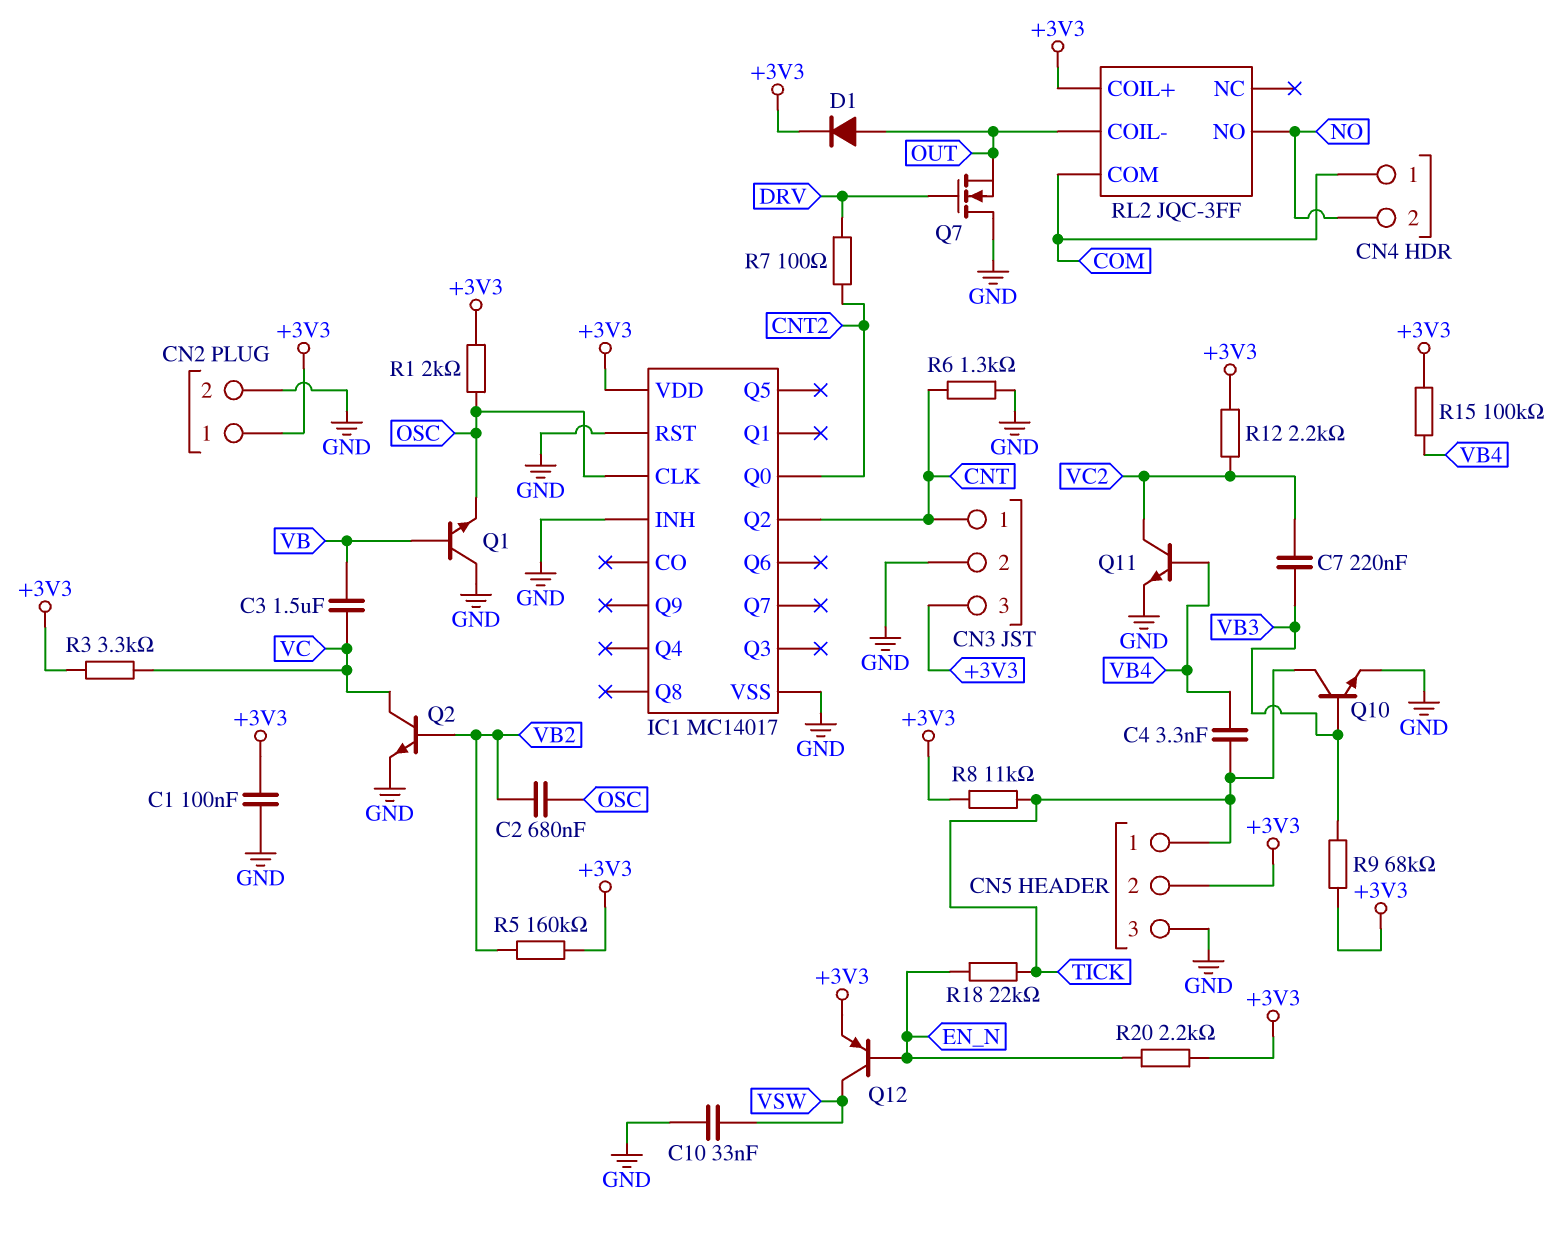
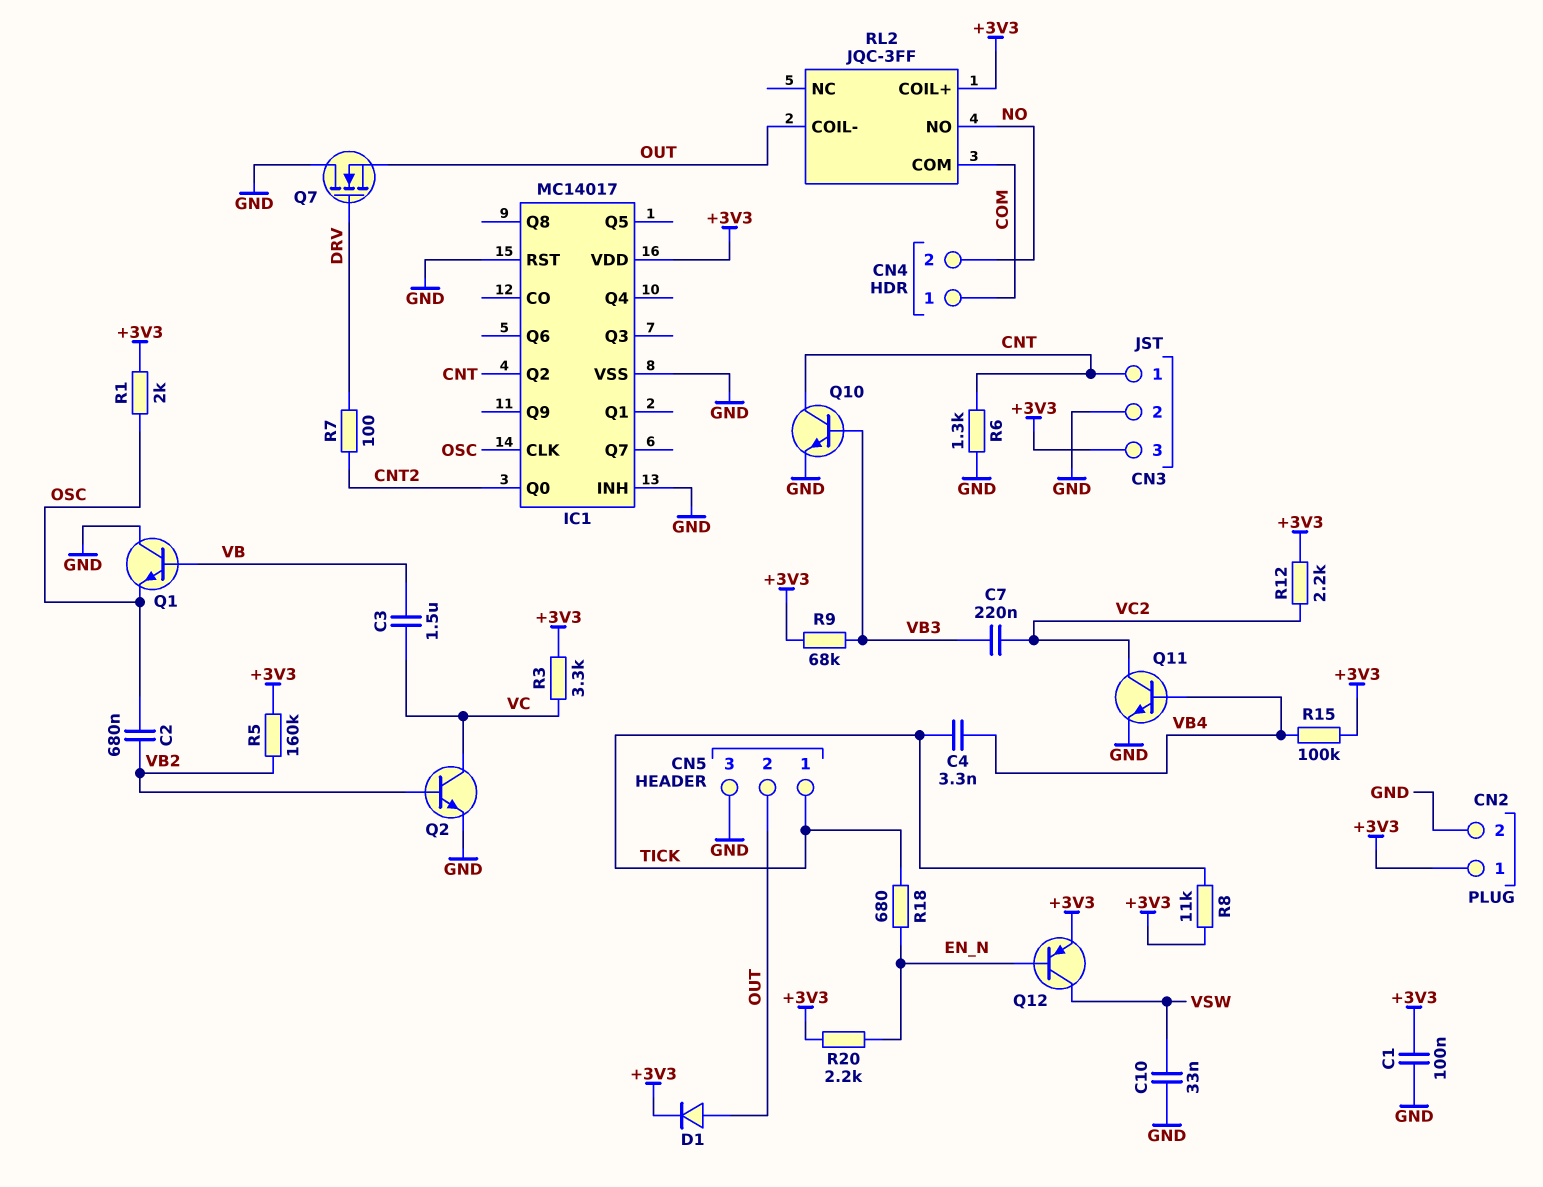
CN5 pin 2: +3V3 -> OUT
Q10: NPN (B VB3, C TICK, E GND) -> NPN (B VB3, C CNT, E GND)
R18: 22k (EN_N, TICK) -> 680 (EN_N, TICK)

